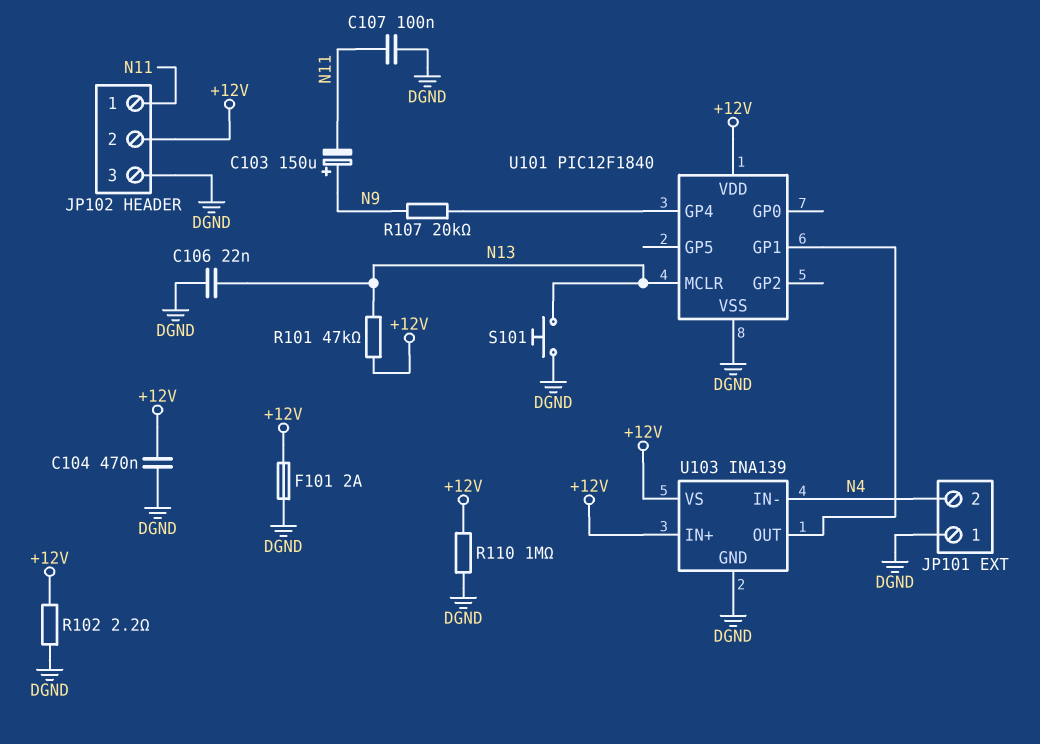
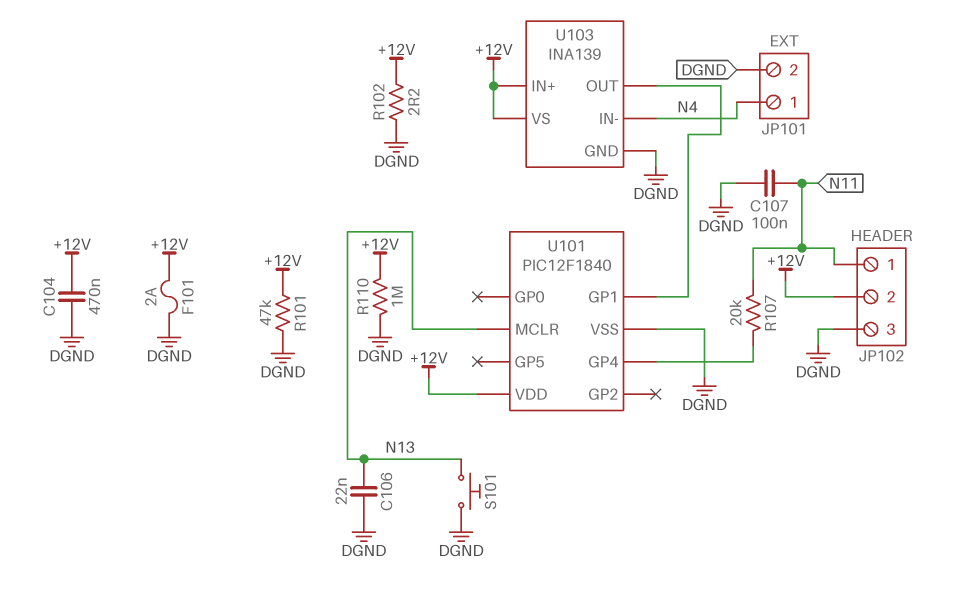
C103: 150uF (plus N9, minus N11) -> none
JP101 pin 1: DGND -> N4
JP101 pin 2: N4 -> DGND
R101: 47k (+12V, N13) -> 47k (+12V, DGND)
R107: 20k (N9, U101/GP4) -> 20k (N11, U101/GP4)

